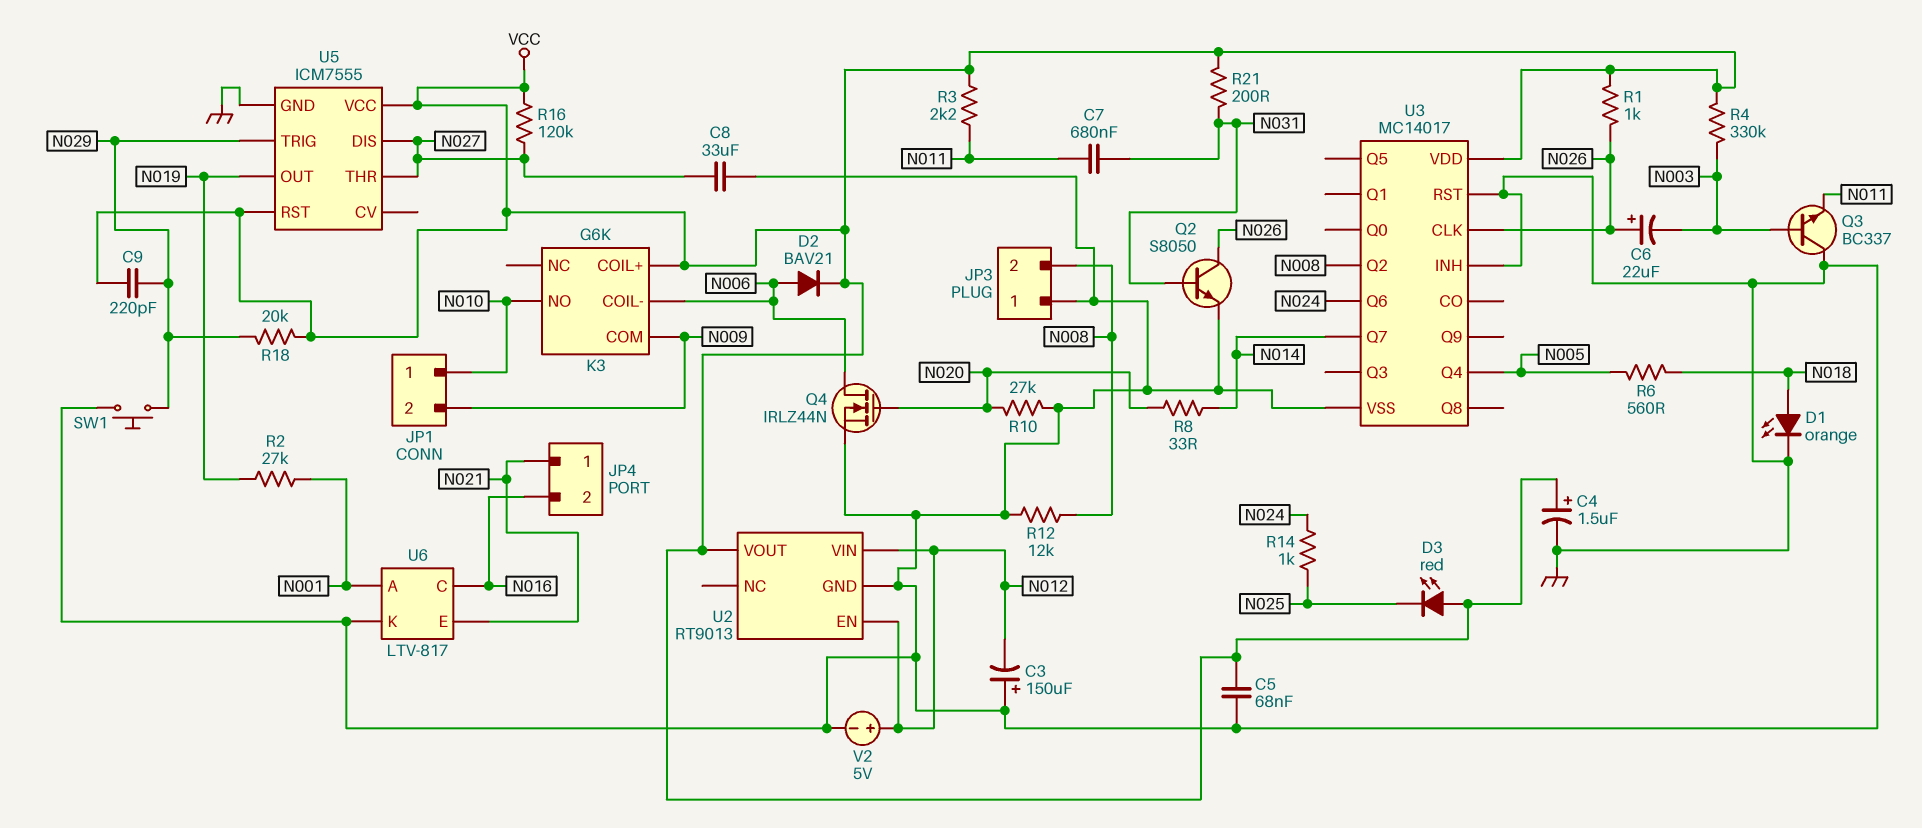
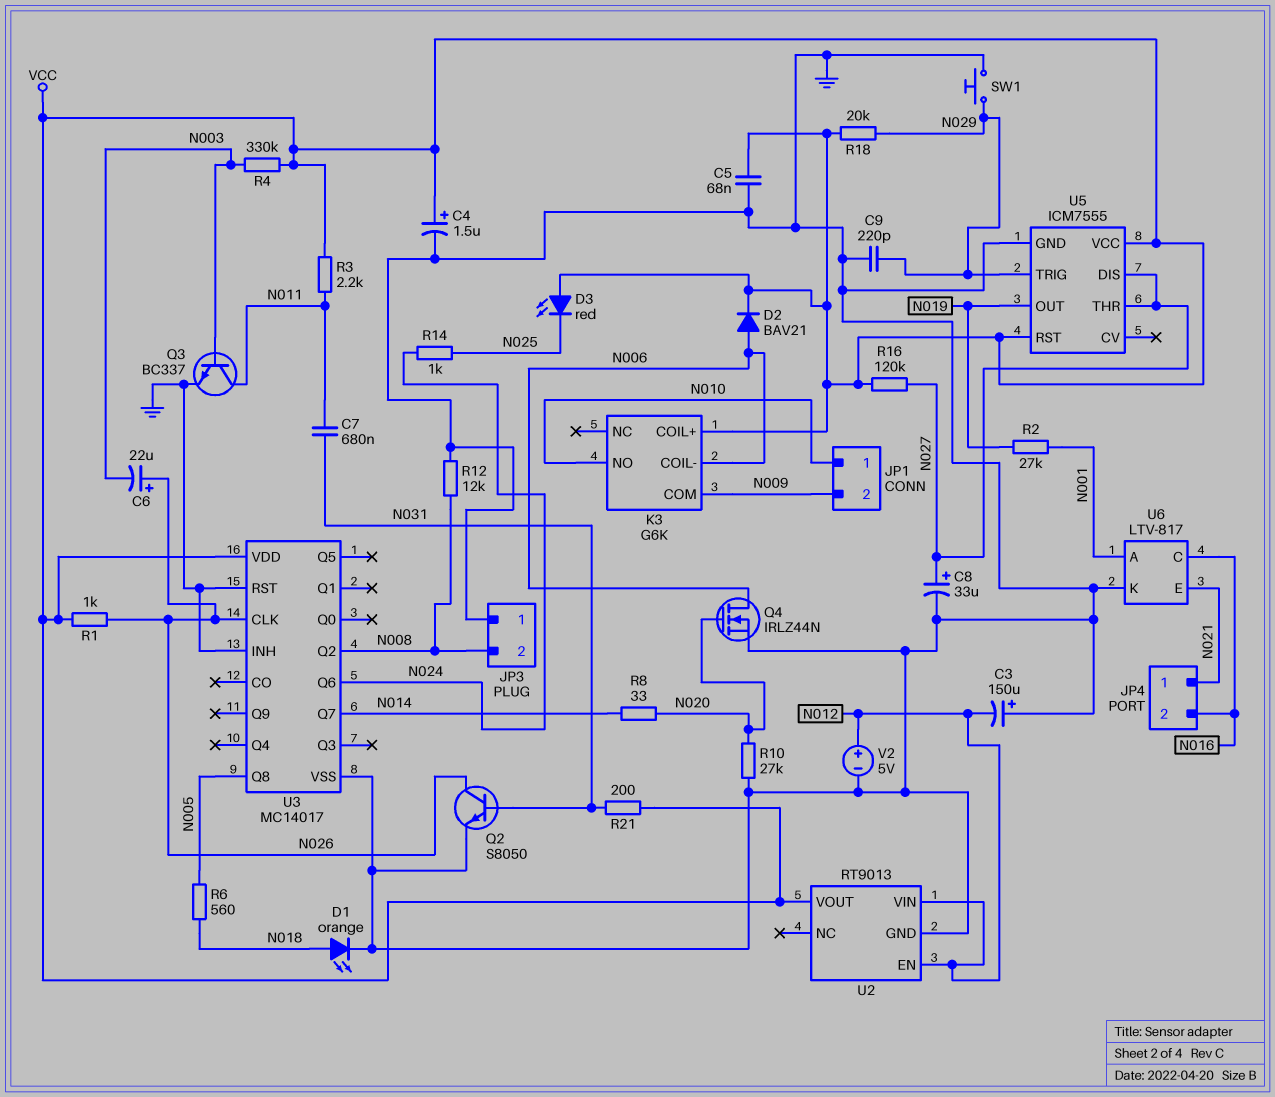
C8: 33uF (GND, N027) -> 33uF (plus N027, minus GND)
C9: 220pF (N029, VCC) -> 220pF (GND, N029)
Q3: NPN BC337 (B N003, C GND, E N011) -> NPN BC337 (B N003, C N011, E GND)
U3 pin Q4: N005 -> none
U3 pin Q8: none -> N005

